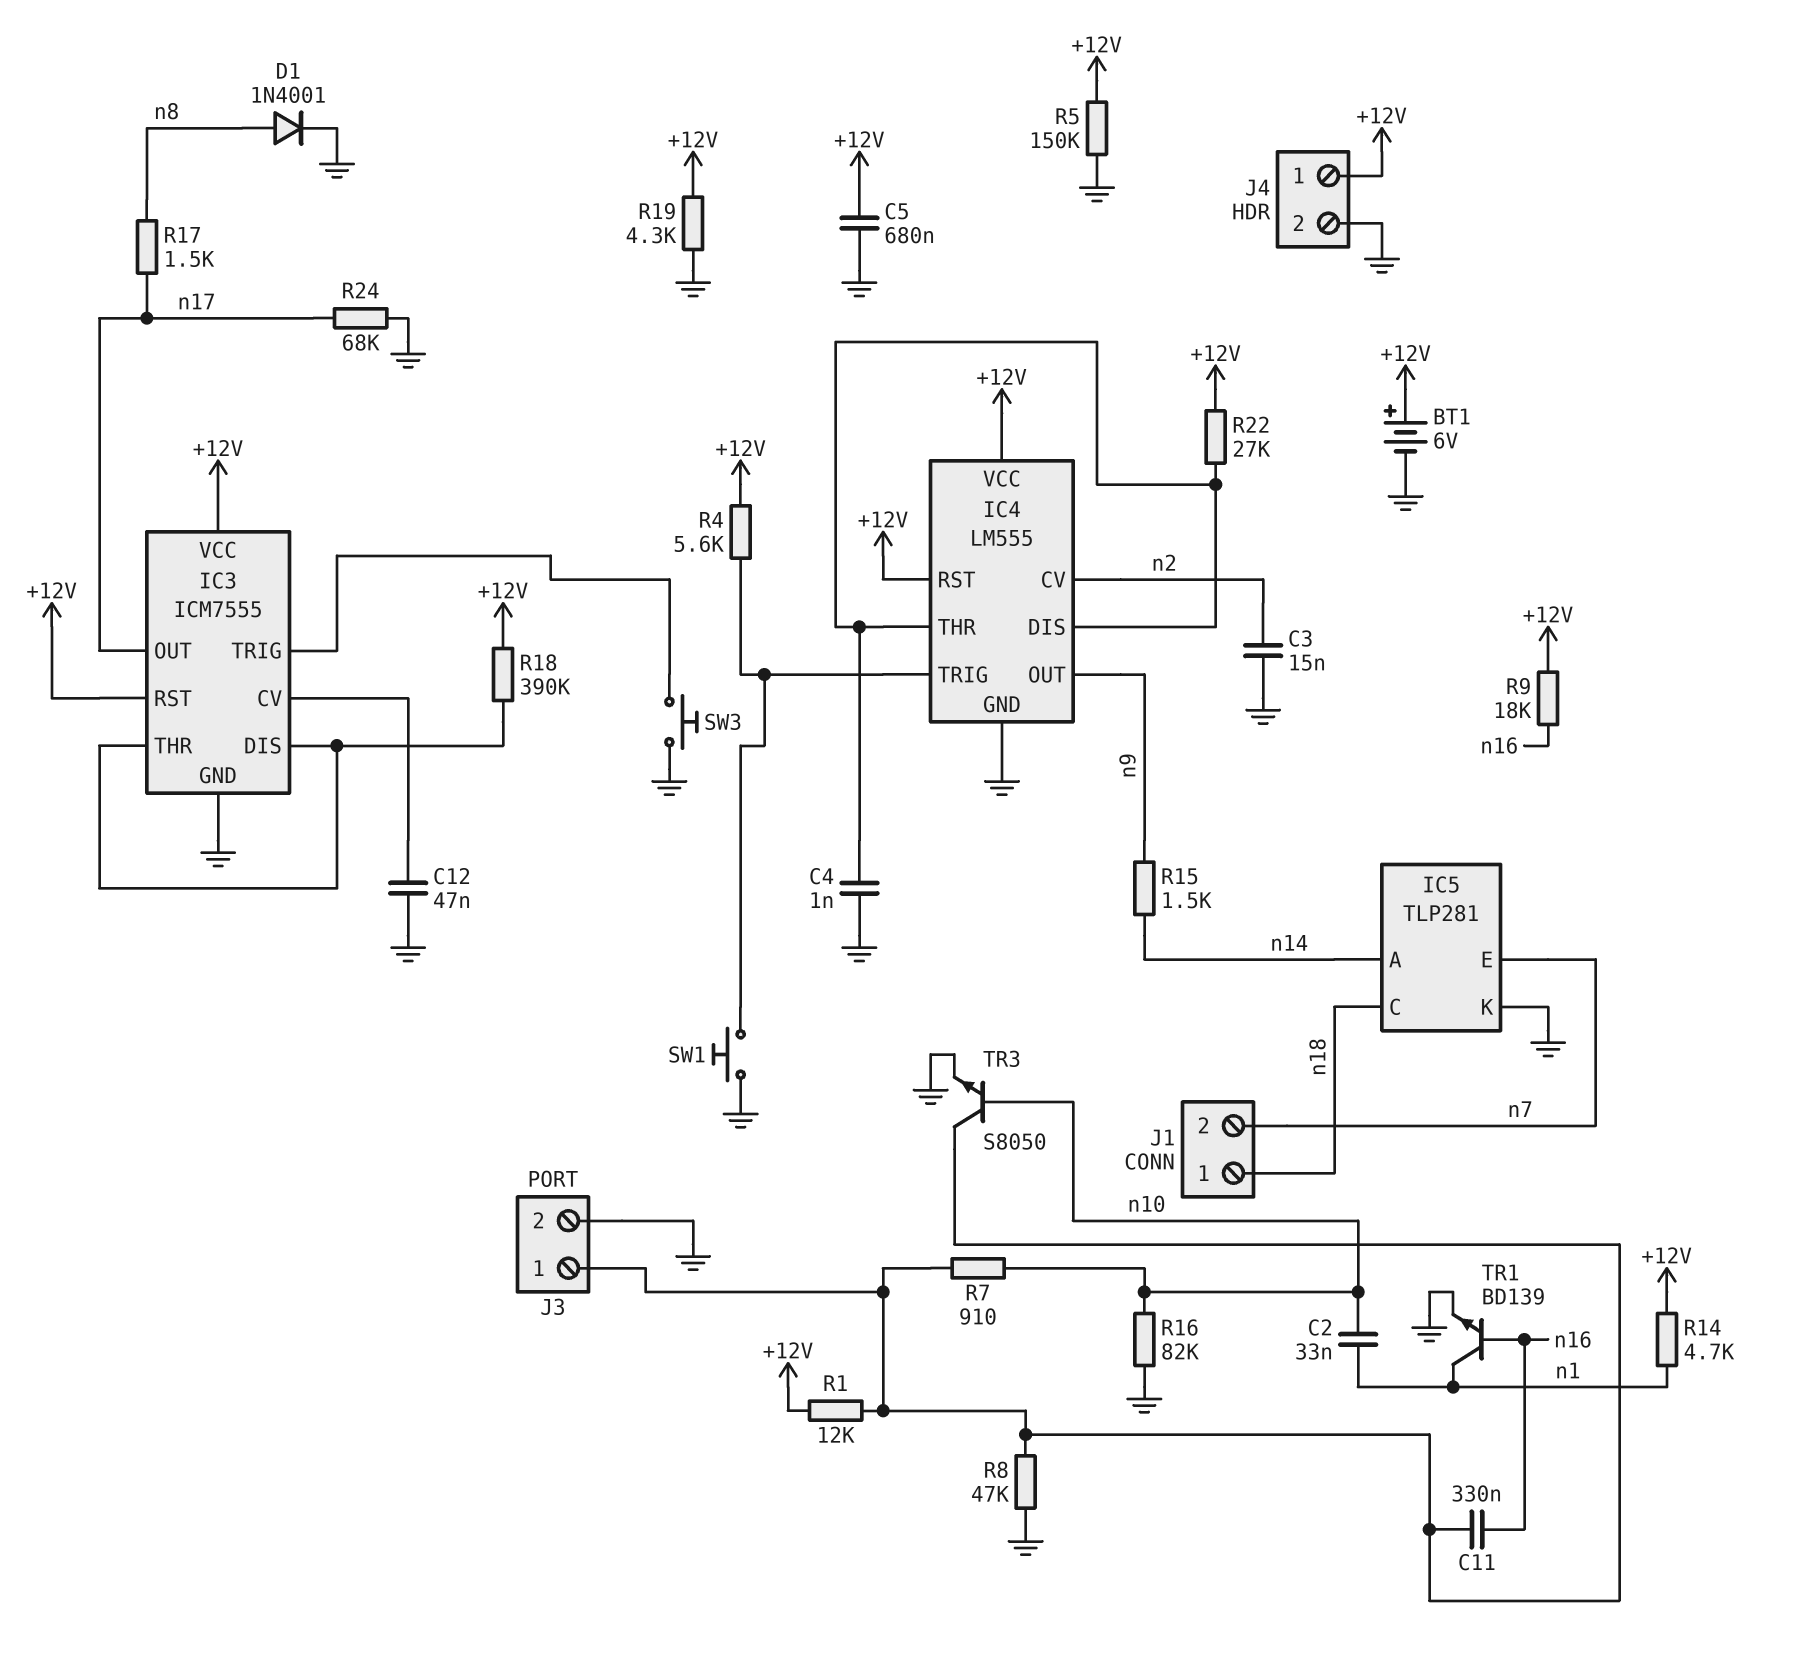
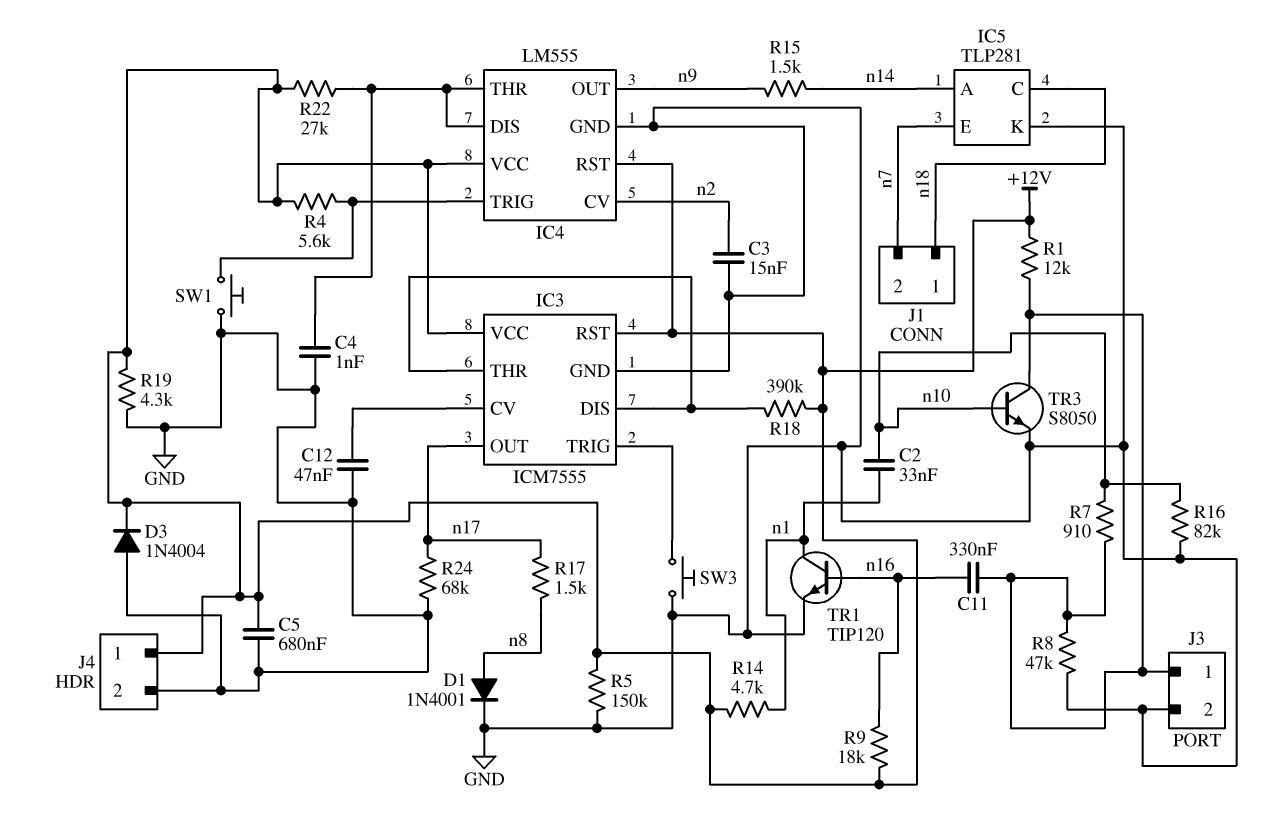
BT1: 6V (plus +12V, minus GND) -> none
D3: none -> diode 1N4004 (A GND, K +12V)
TR1: NPN BD139 (B n16, C n1, E GND) -> NPN TIP120 (B n16, C n1, E GND)

